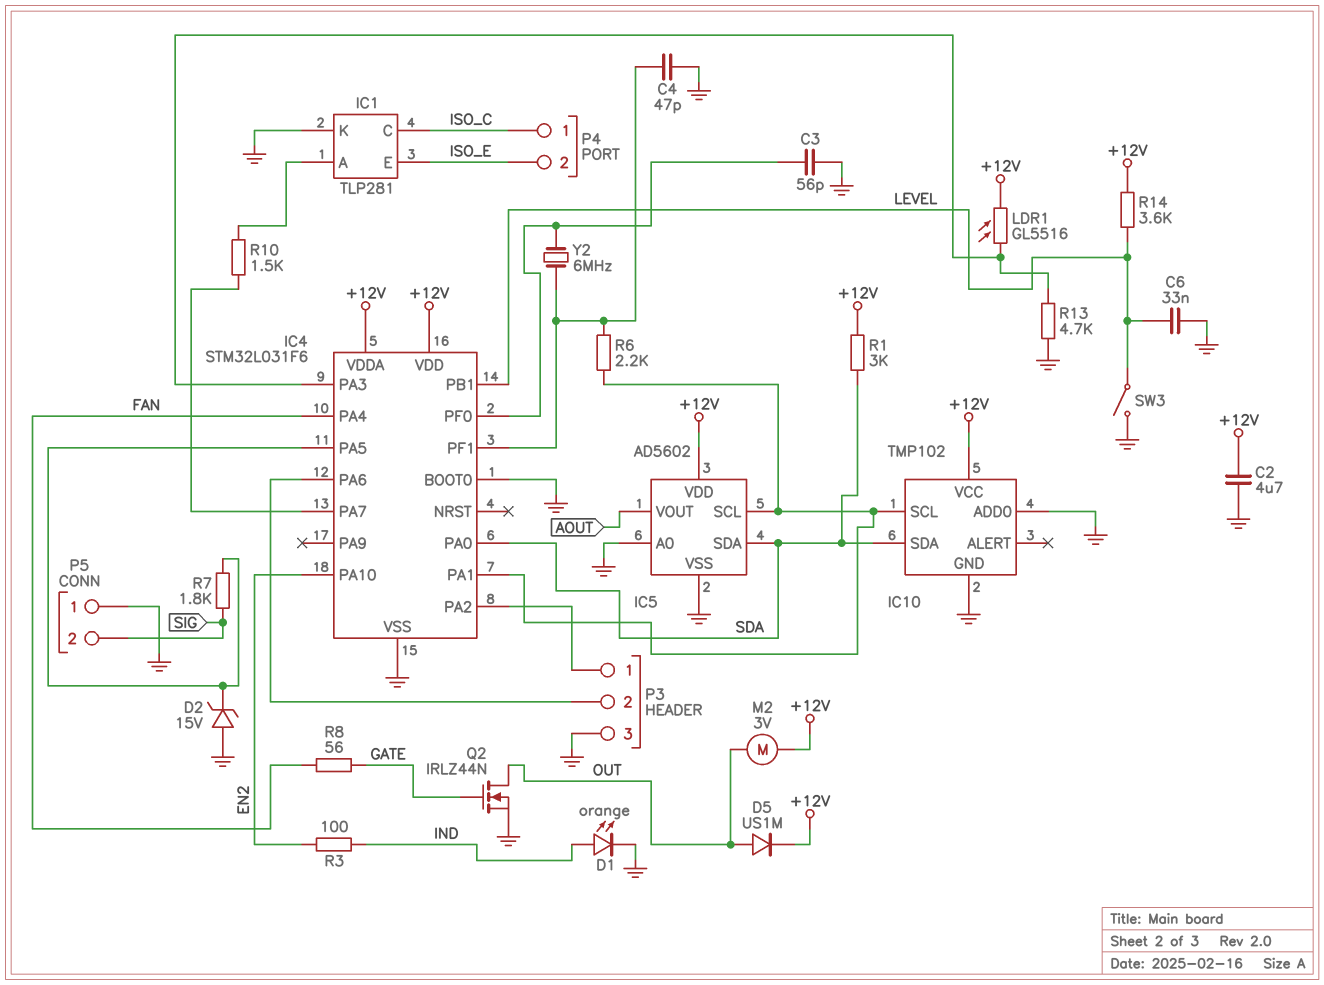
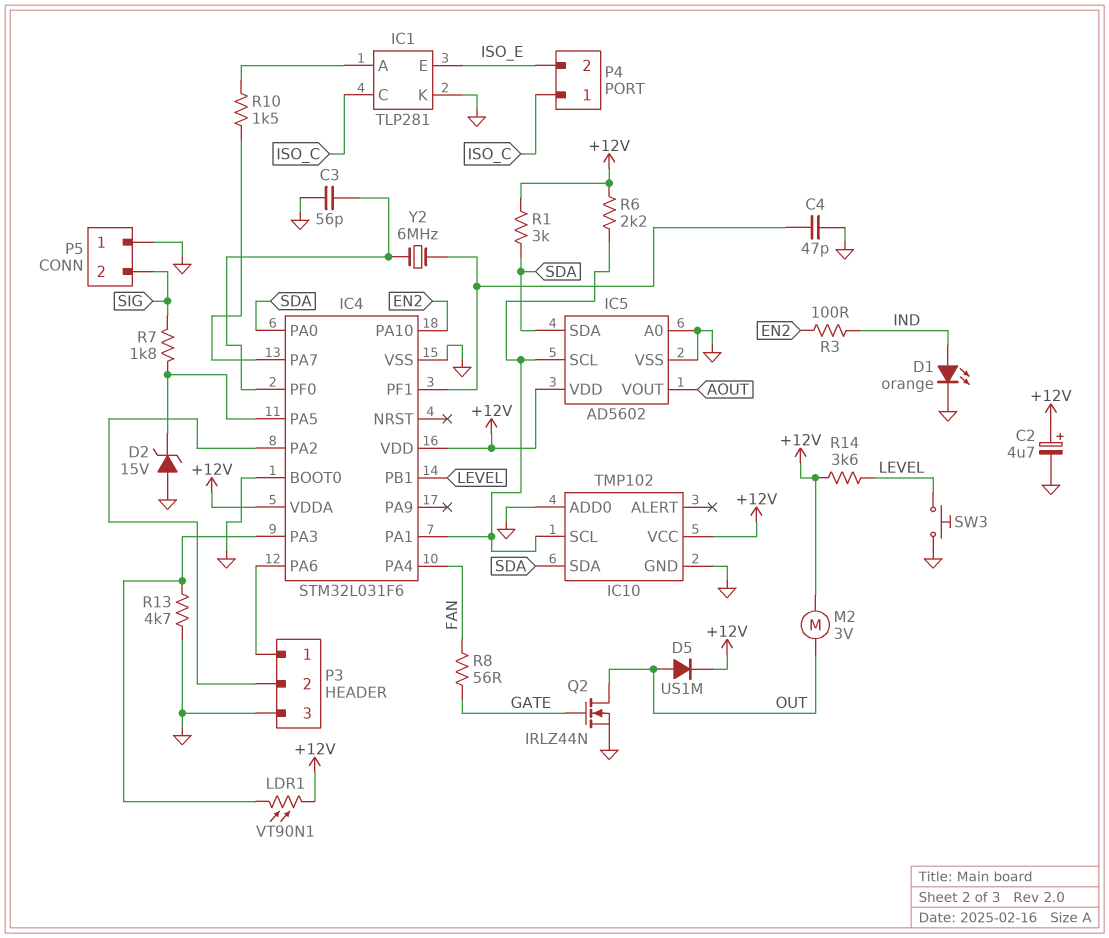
C2: 4.7uF (+12V, GND) -> 4.7uF (plus +12V, minus GND)
C6: 33nF (GND, LEVEL) -> none
LDR1: GL5516 (+12V, IC4/PA3) -> VT90N1 (+12V, IC4/PA3)
P3 pin 1: IC4/PA2 -> IC4/PA6
P3 pin 2: IC4/PA6 -> IC4/PA2
R6: 2.2k (IC4/PA1, IC4/PF1) -> 2.2k (+12V, IC4/PA1)
SW3: switch (GND, LEVEL) -> button (GND, LEVEL)

